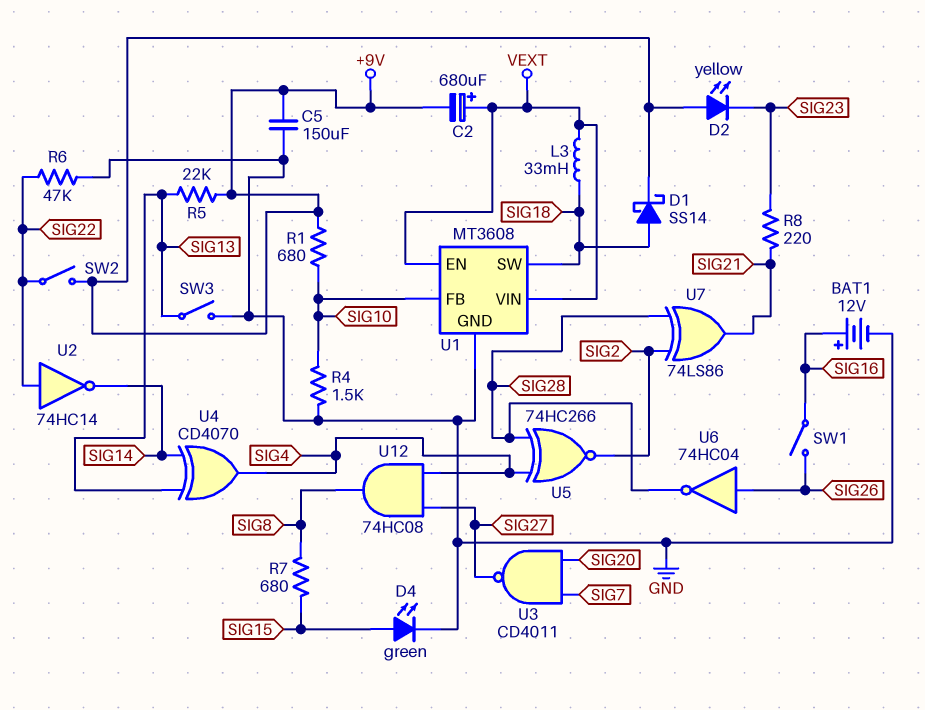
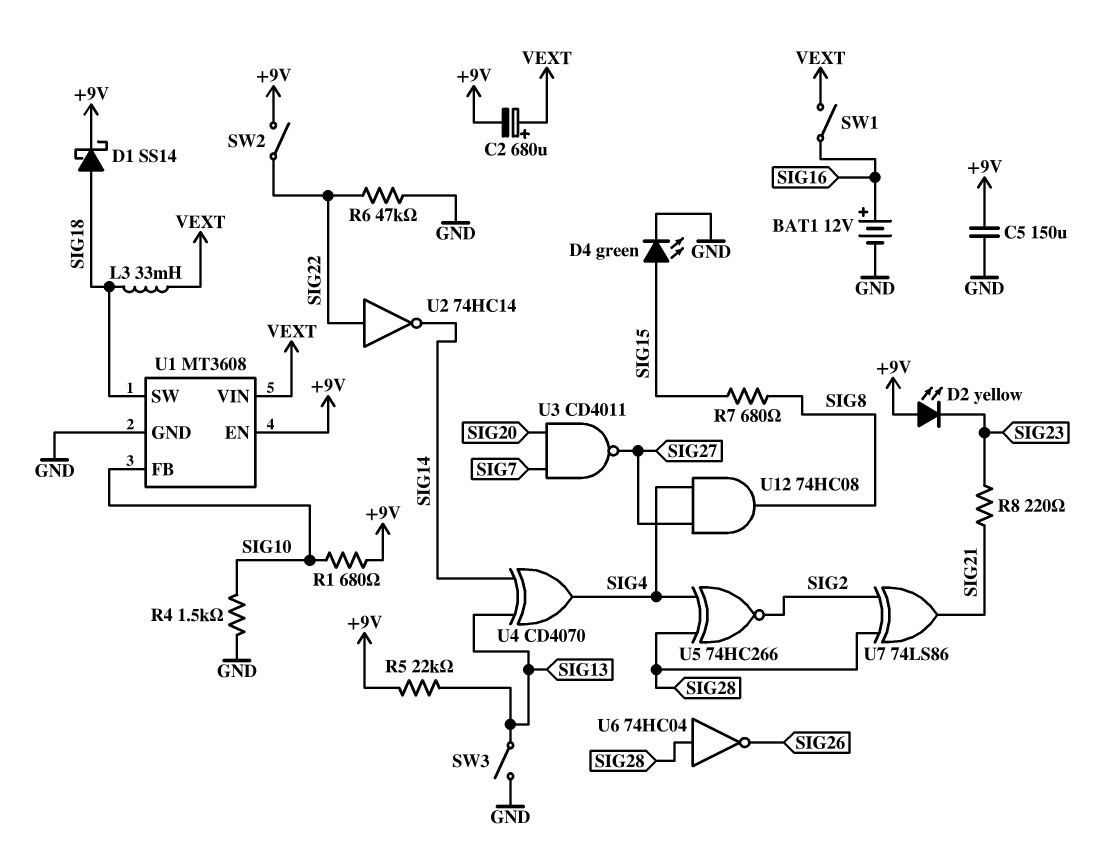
SW1: switch (SIG16, SIG26) -> switch (SIG16, VEXT)
U1 pin EN: VEXT -> +9V
U6: NOT 74HC04 (in SIG26, out SIG28) -> NOT 74HC04 (in SIG28, out SIG26)

